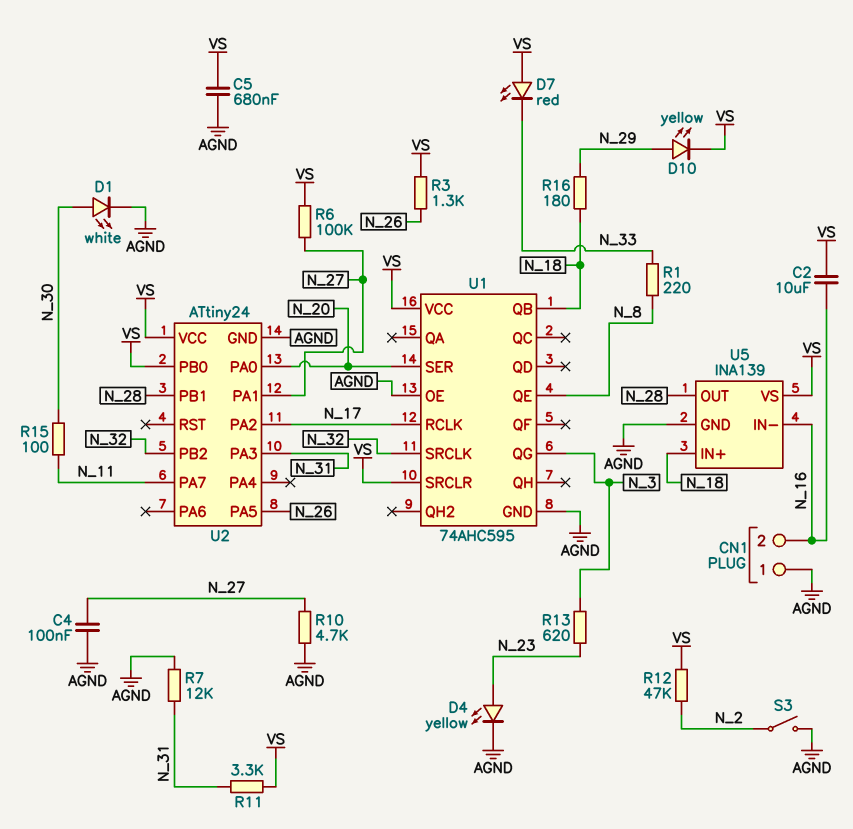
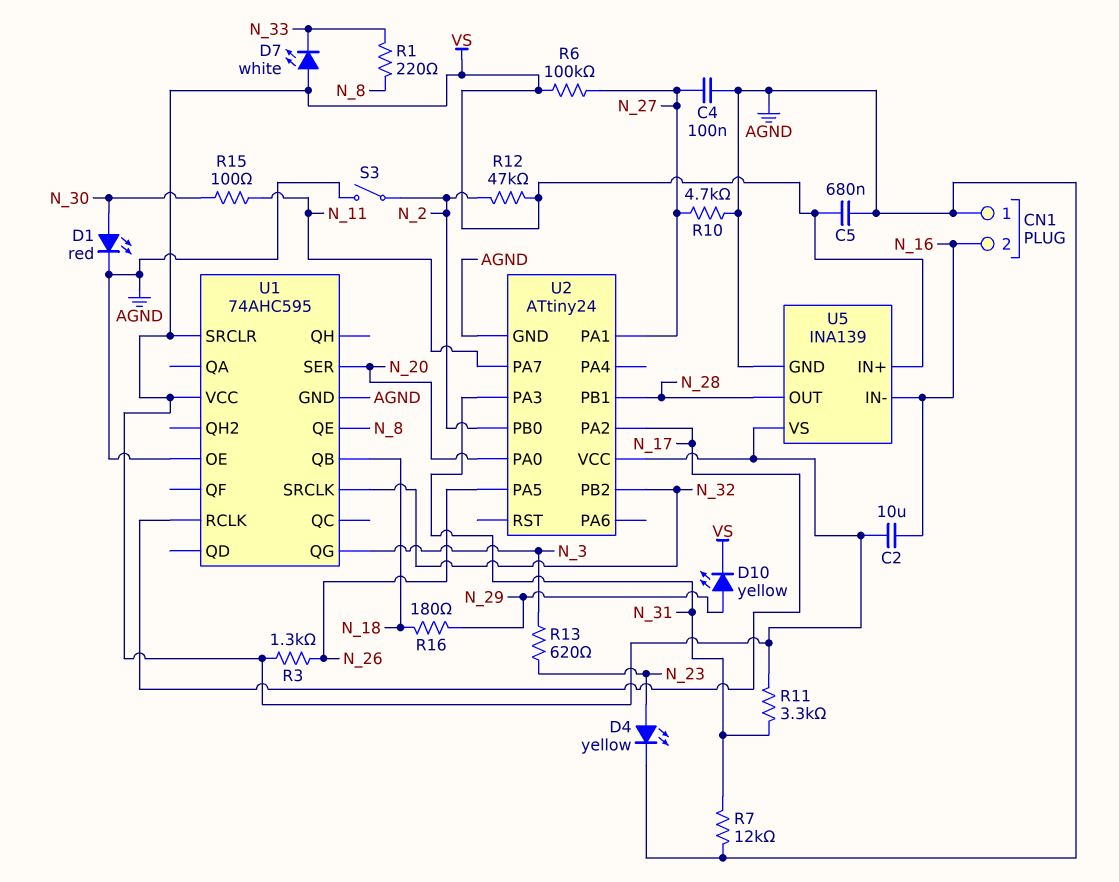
D1: LED white (A N_30, K AGND) -> LED red (A N_30, K AGND)
D7: LED red (A VS, K N_33) -> LED white (A VS, K N_33)
U2 pin PB0: VS -> N_2
U5 pin IN+: N_18 -> VS

